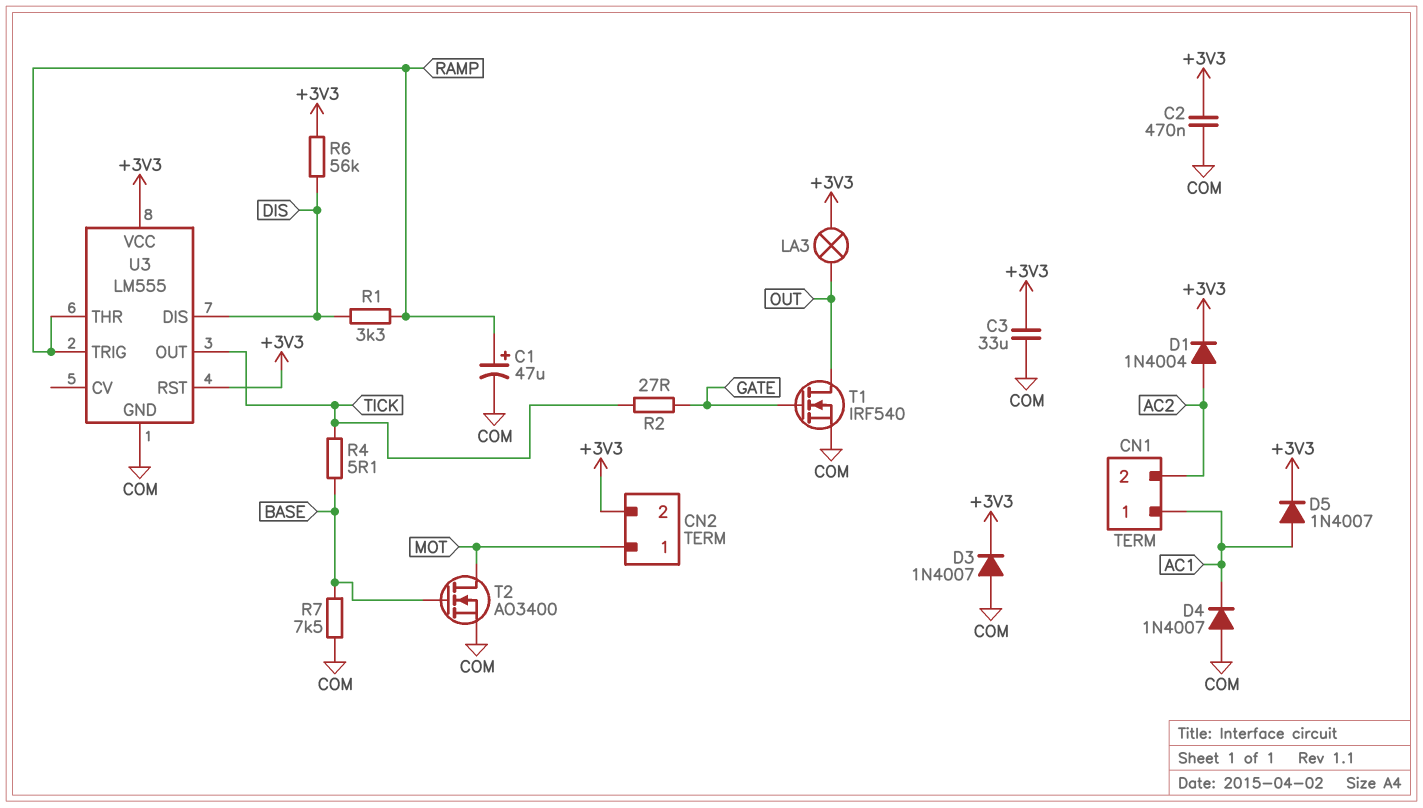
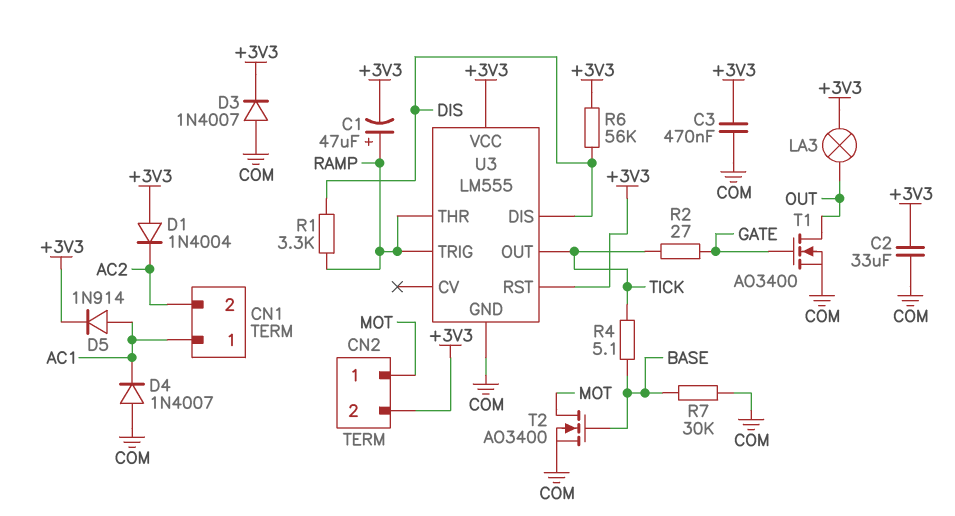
C1: 47uF (plus RAMP, minus COM) -> 47uF (plus RAMP, minus +3V3)
C2: 470nF (+3V3, COM) -> 33uF (+3V3, COM)
C3: 33uF (+3V3, COM) -> 470nF (+3V3, COM)
D1: diode 1N4004 (A AC2, K +3V3) -> diode 1N4004 (A +3V3, K AC2)
D5: diode 1N4007 (A AC1, K +3V3) -> diode 1N914 (A AC1, K +3V3)
R7: 7.5k (BASE, COM) -> 30k (BASE, COM)
T1: NMOS IRF540 (G GATE, D OUT, S COM) -> NMOS AO3400 (G GATE, D OUT, S COM)

